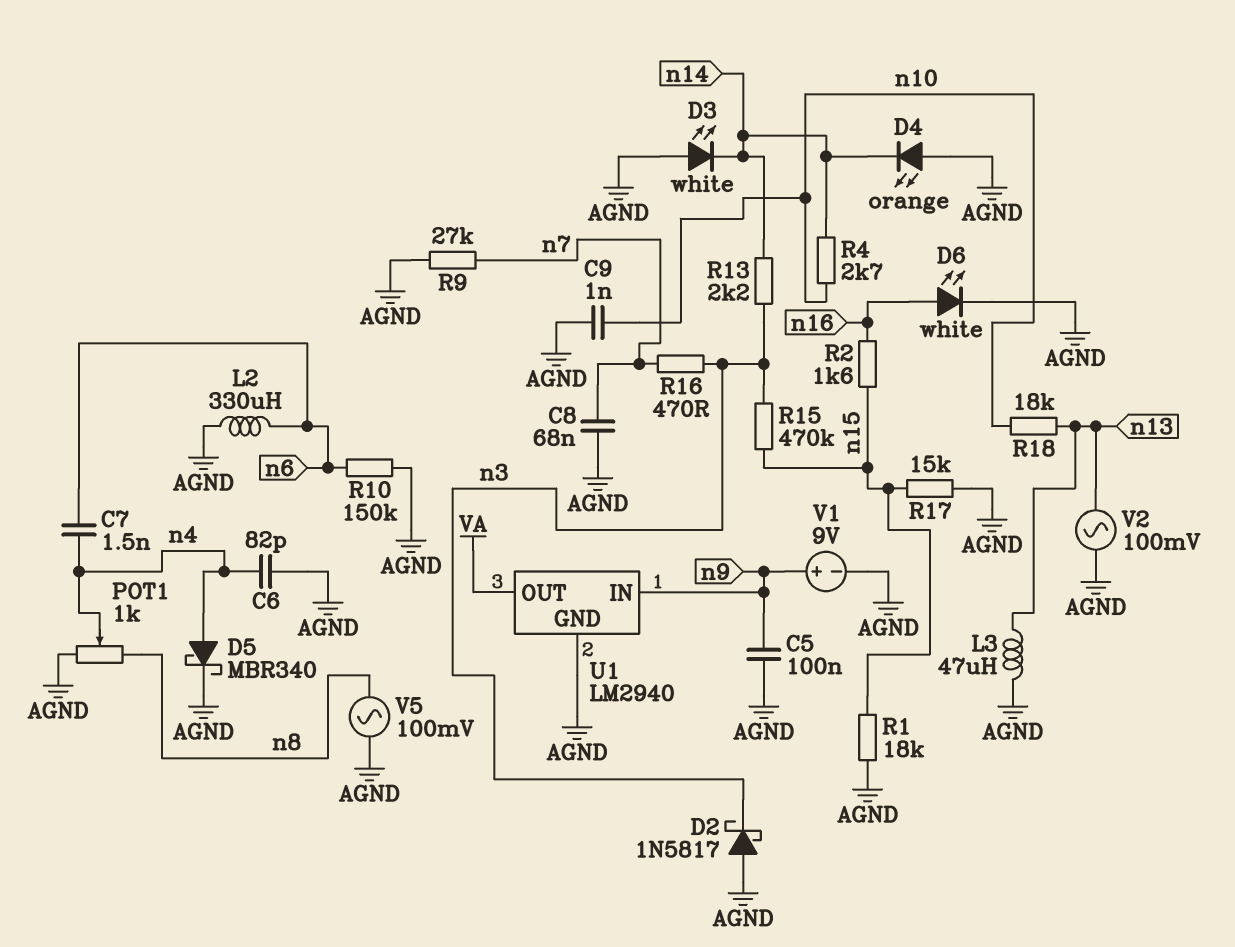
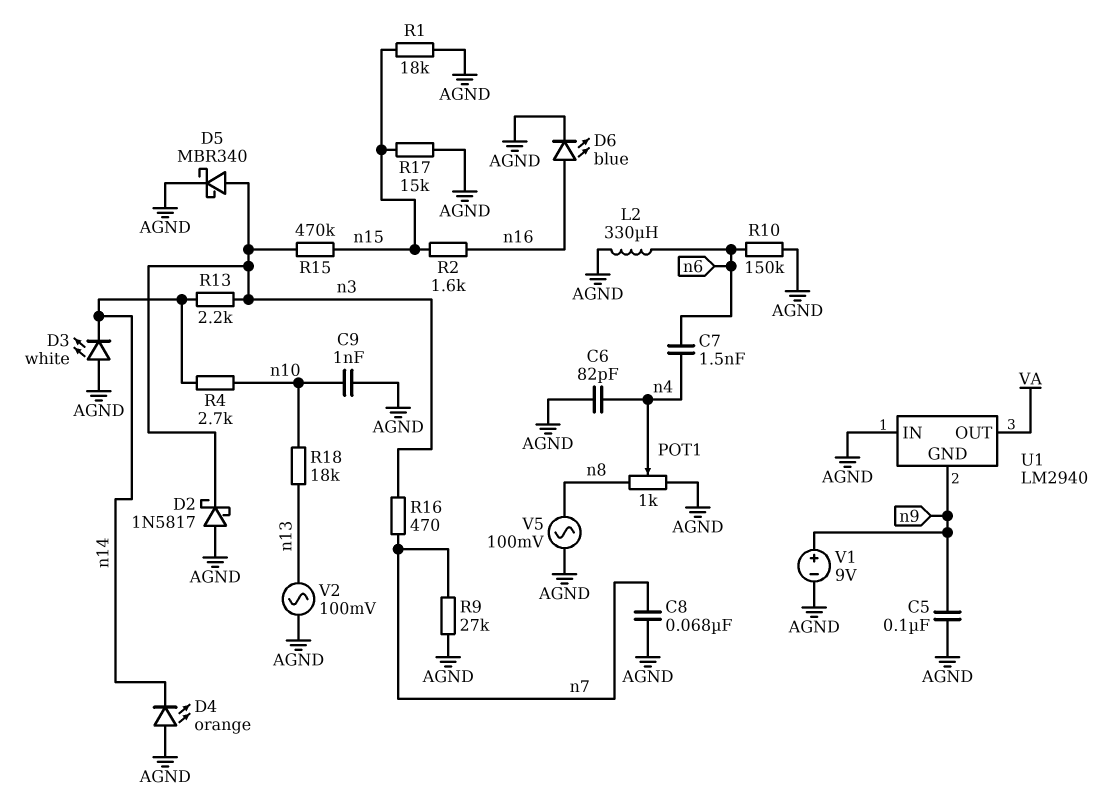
D5: schottky MBR340 (A n4, K AGND) -> schottky MBR340 (A n3, K AGND)
D6: LED white (A n16, K AGND) -> LED blue (A n16, K AGND)
L3: 47uH (AGND, n13) -> none
U1 pin GND: AGND -> n9
U1 pin IN: n9 -> AGND

